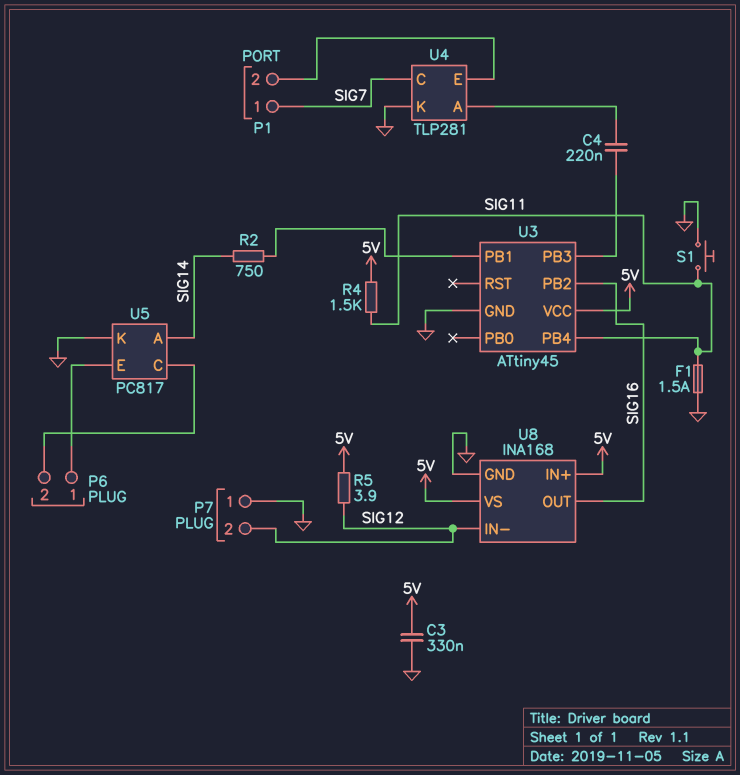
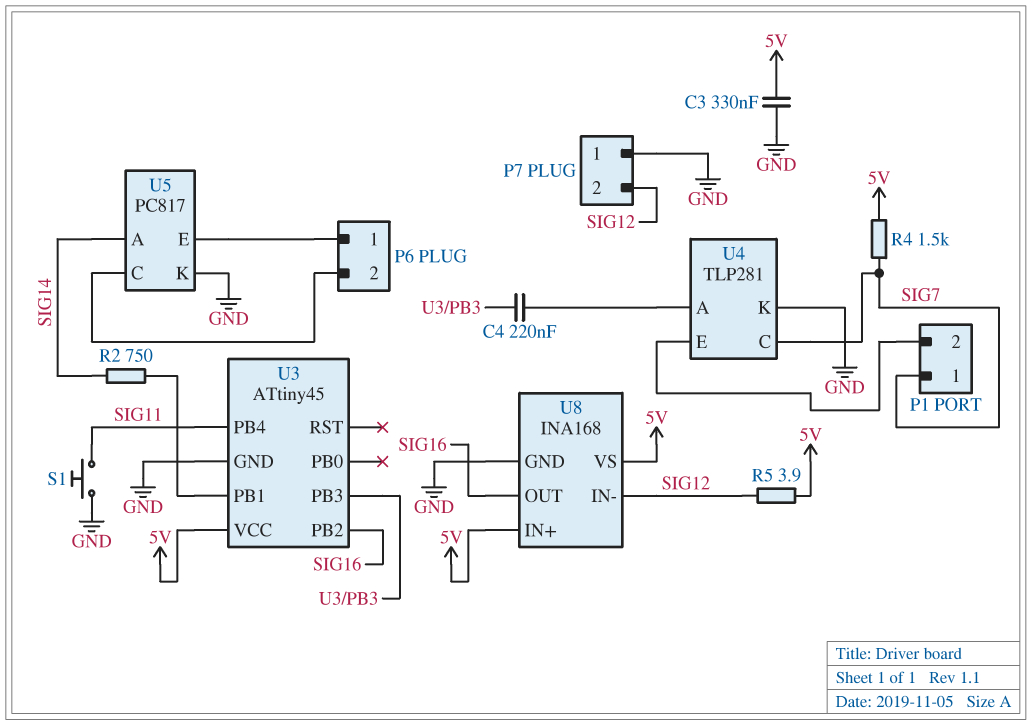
F1: 1.5A (GND, SIG11) -> none
R4: 1.5k (5V, SIG11) -> 1.5k (5V, SIG7)

